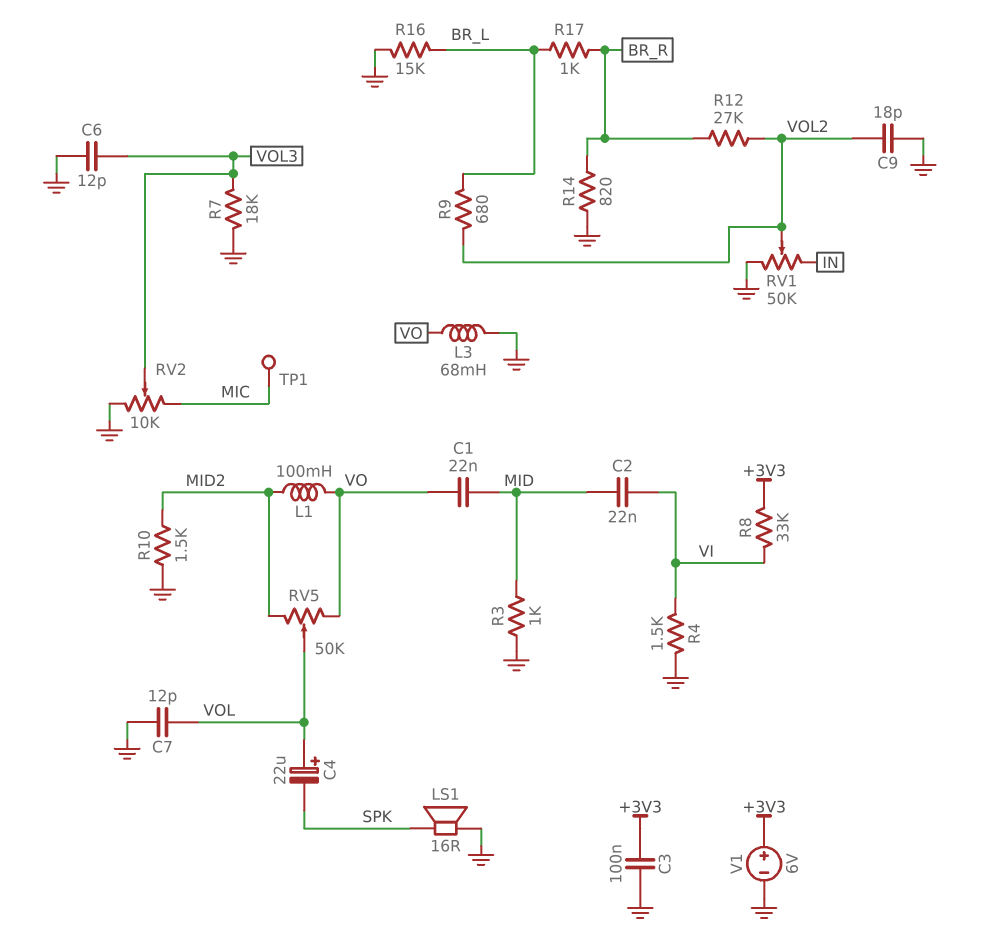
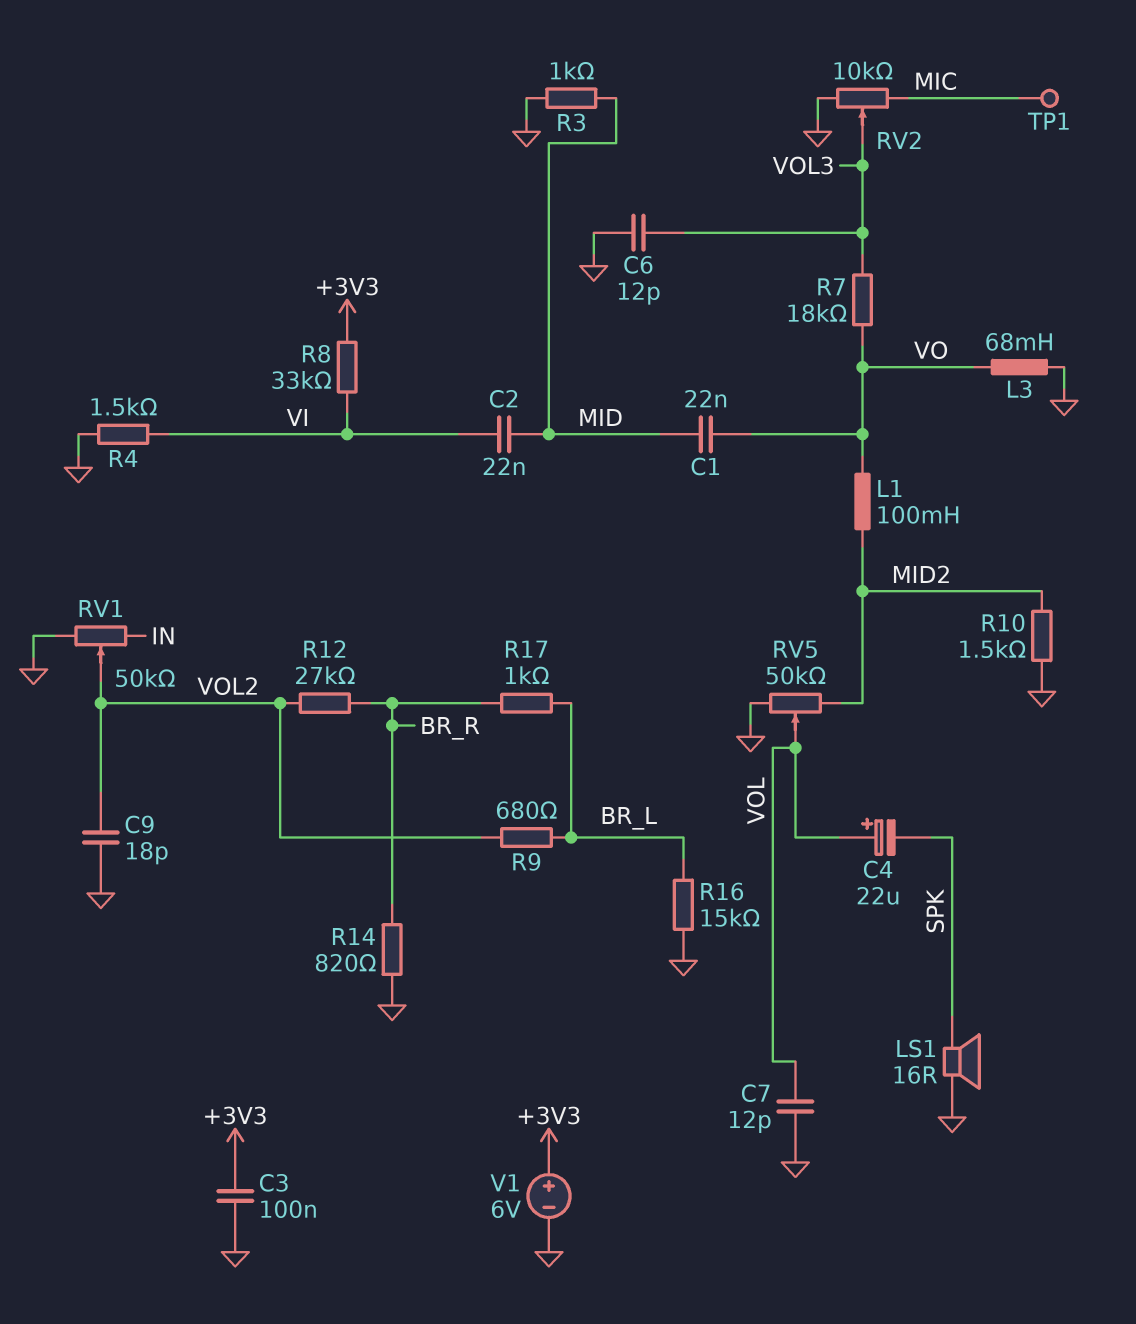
R7: 18k (GND, VOL3) -> 18k (VO, VOL3)
RV5: 50k (MID2, VO, wiper VOL) -> 50k (GND, MID2, wiper VOL)

